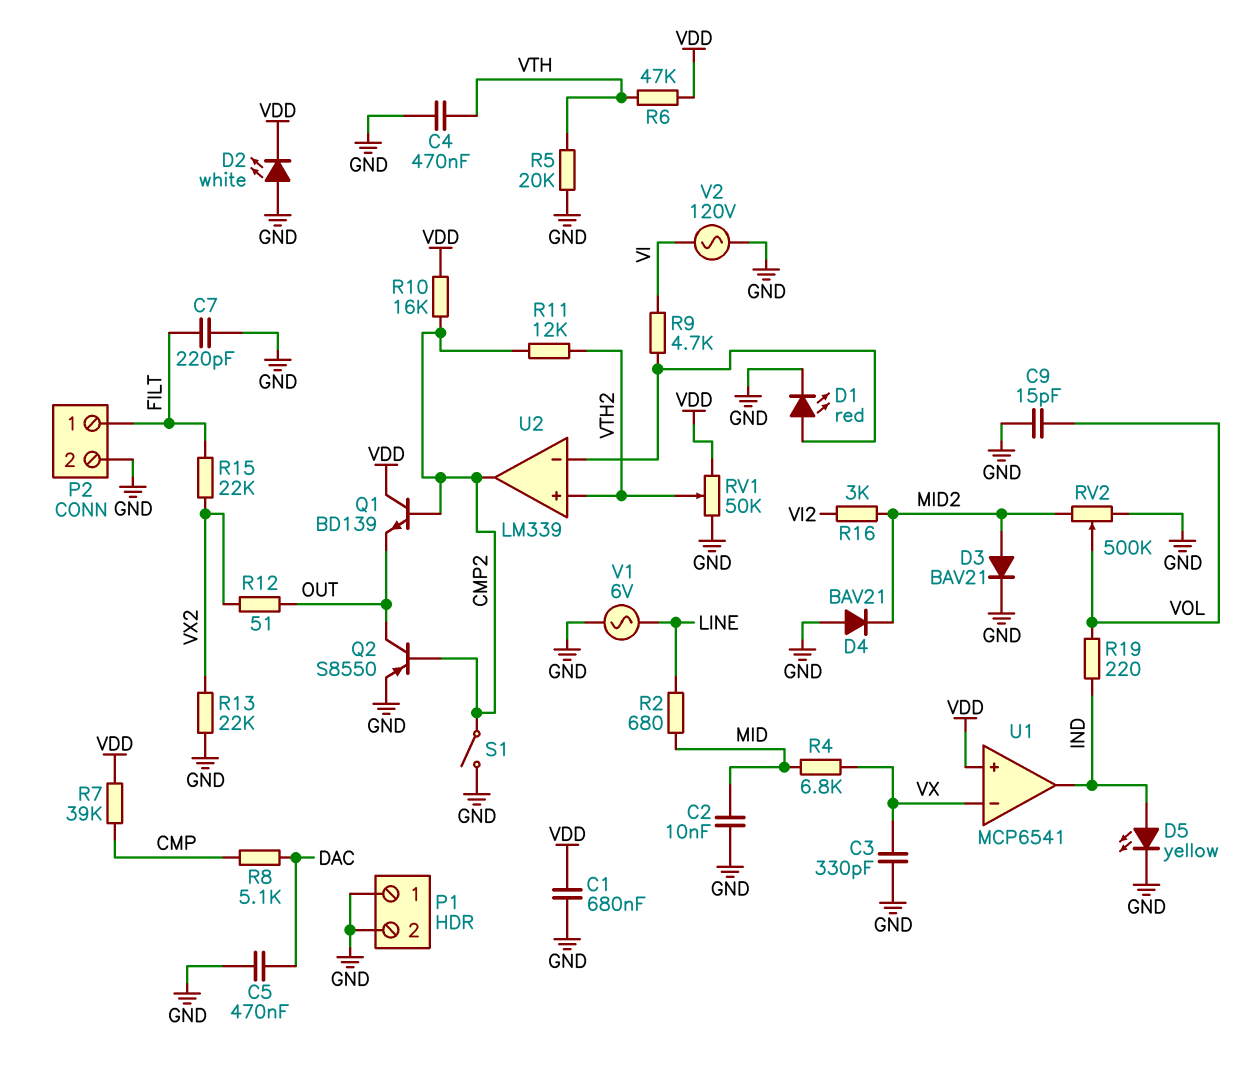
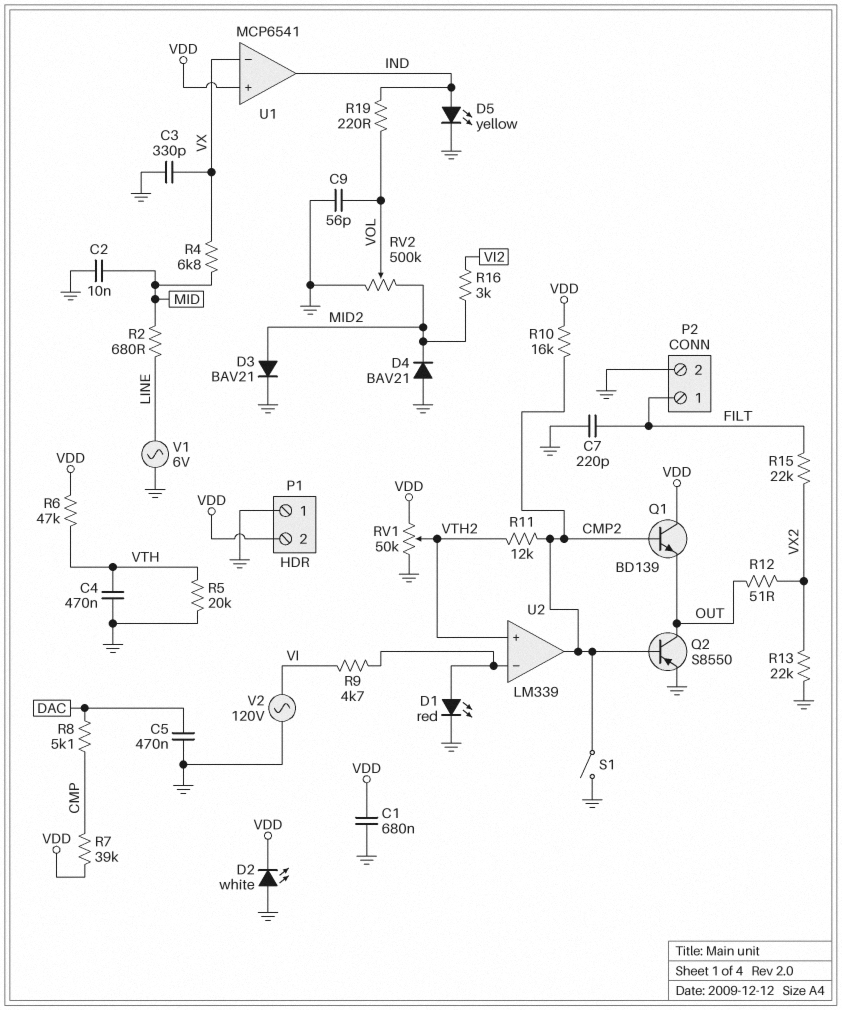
C9: 15pF (GND, VOL) -> 56pF (GND, VOL)
P1 pin 2: GND -> VDD

